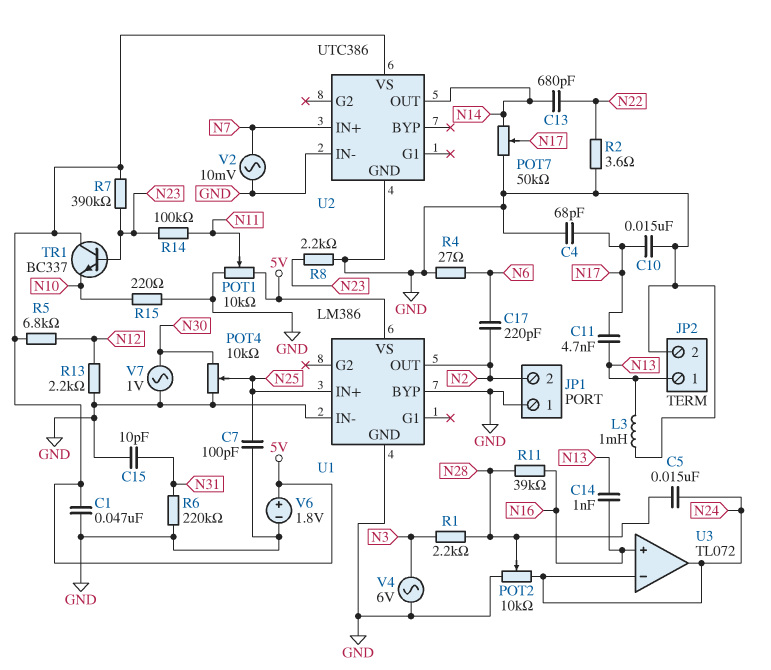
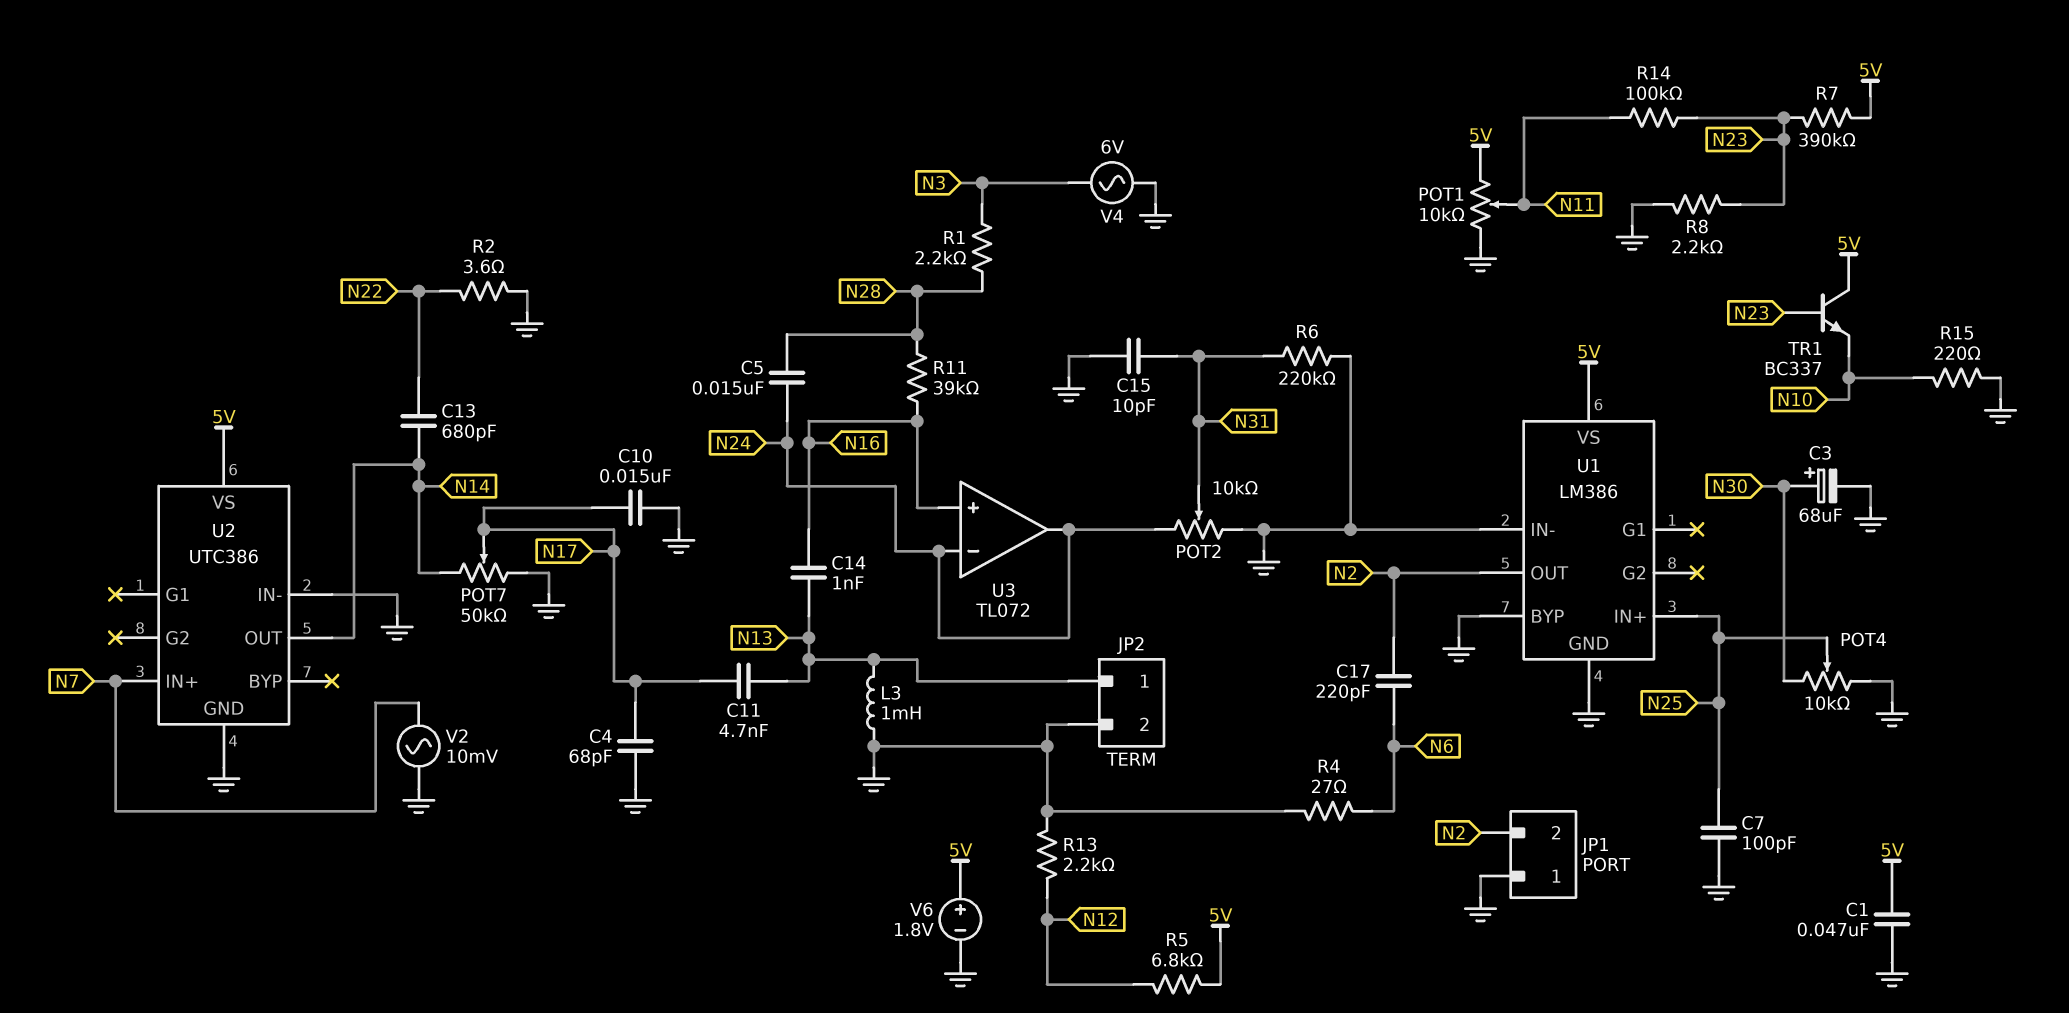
C3: none -> 68uF (plus N30, minus GND)
POT2: 10k (GND, N24, wiper N28) -> 10k (GND, N24, wiper N31)
V7: AC 1V (GND, N30) -> none

